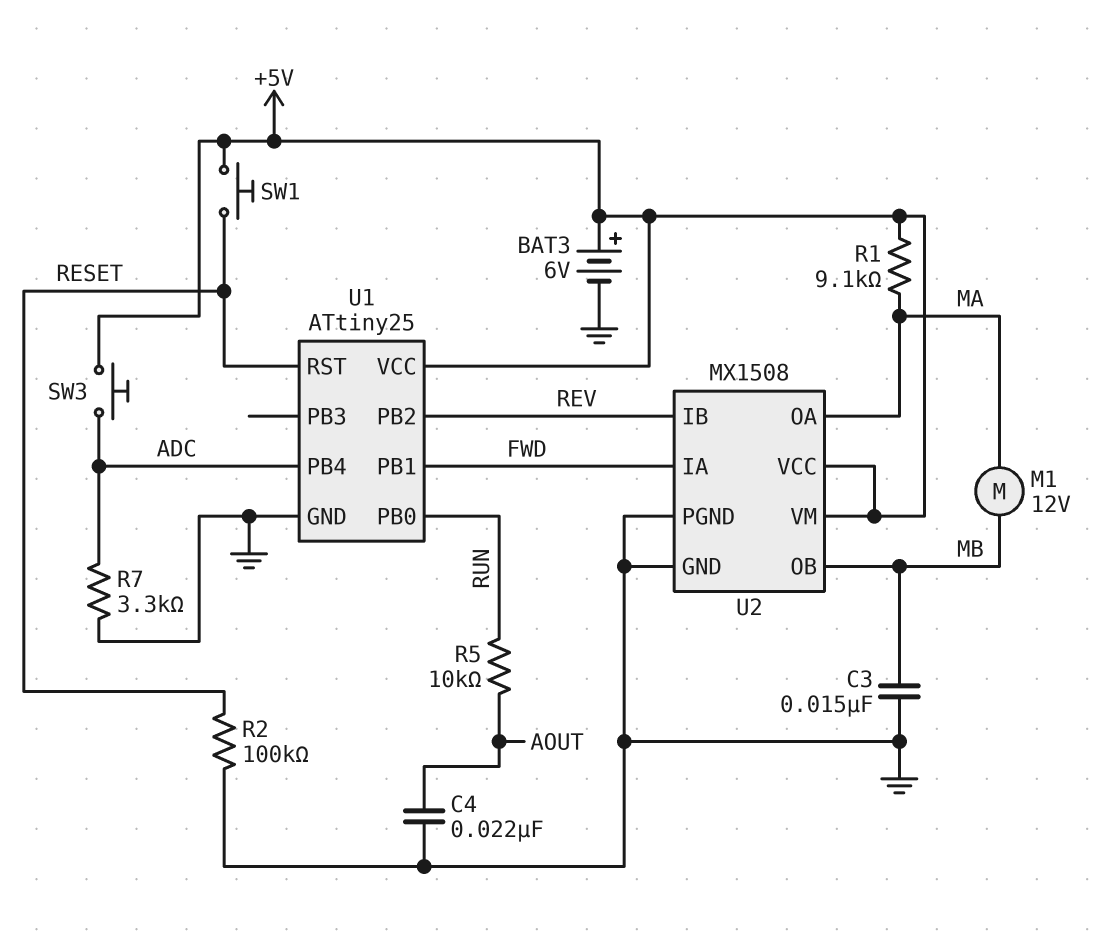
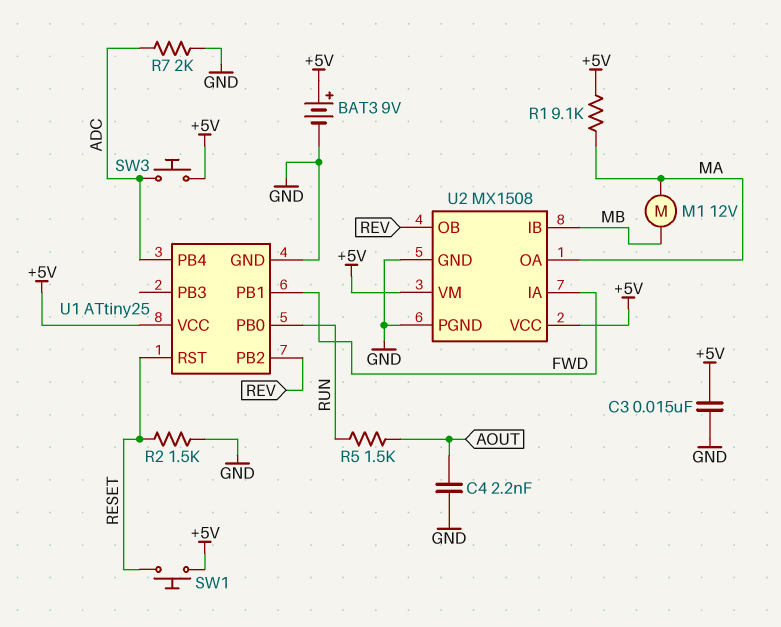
BAT3: 6V (plus +5V, minus GND) -> 9V (plus +5V, minus GND)
C3: 15nF (GND, MB) -> 15nF (+5V, GND)
C4: 22nF (AOUT, GND) -> 2.2nF (AOUT, GND)
R2: 100k (GND, RESET) -> 1.5k (GND, RESET)
R5: 10k (AOUT, RUN) -> 1.5k (AOUT, RUN)
R7: 3.3k (ADC, GND) -> 2k (ADC, GND)
U2 pin IB: REV -> MB
U2 pin OB: MB -> REV

